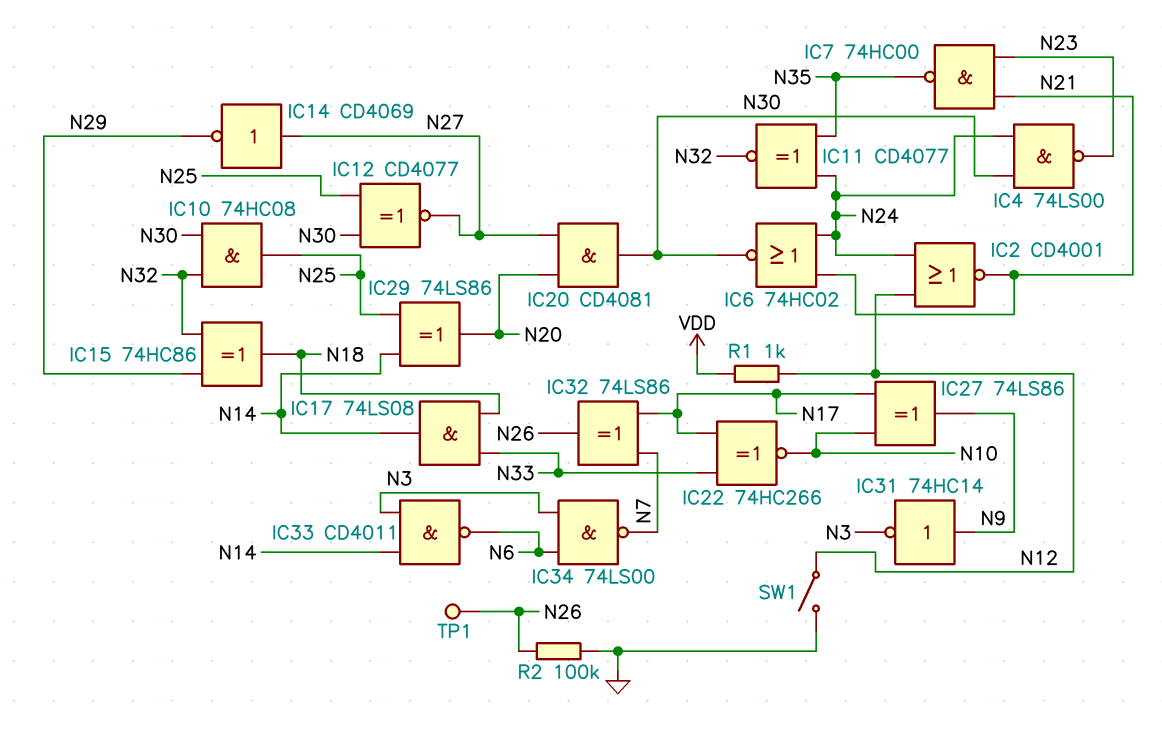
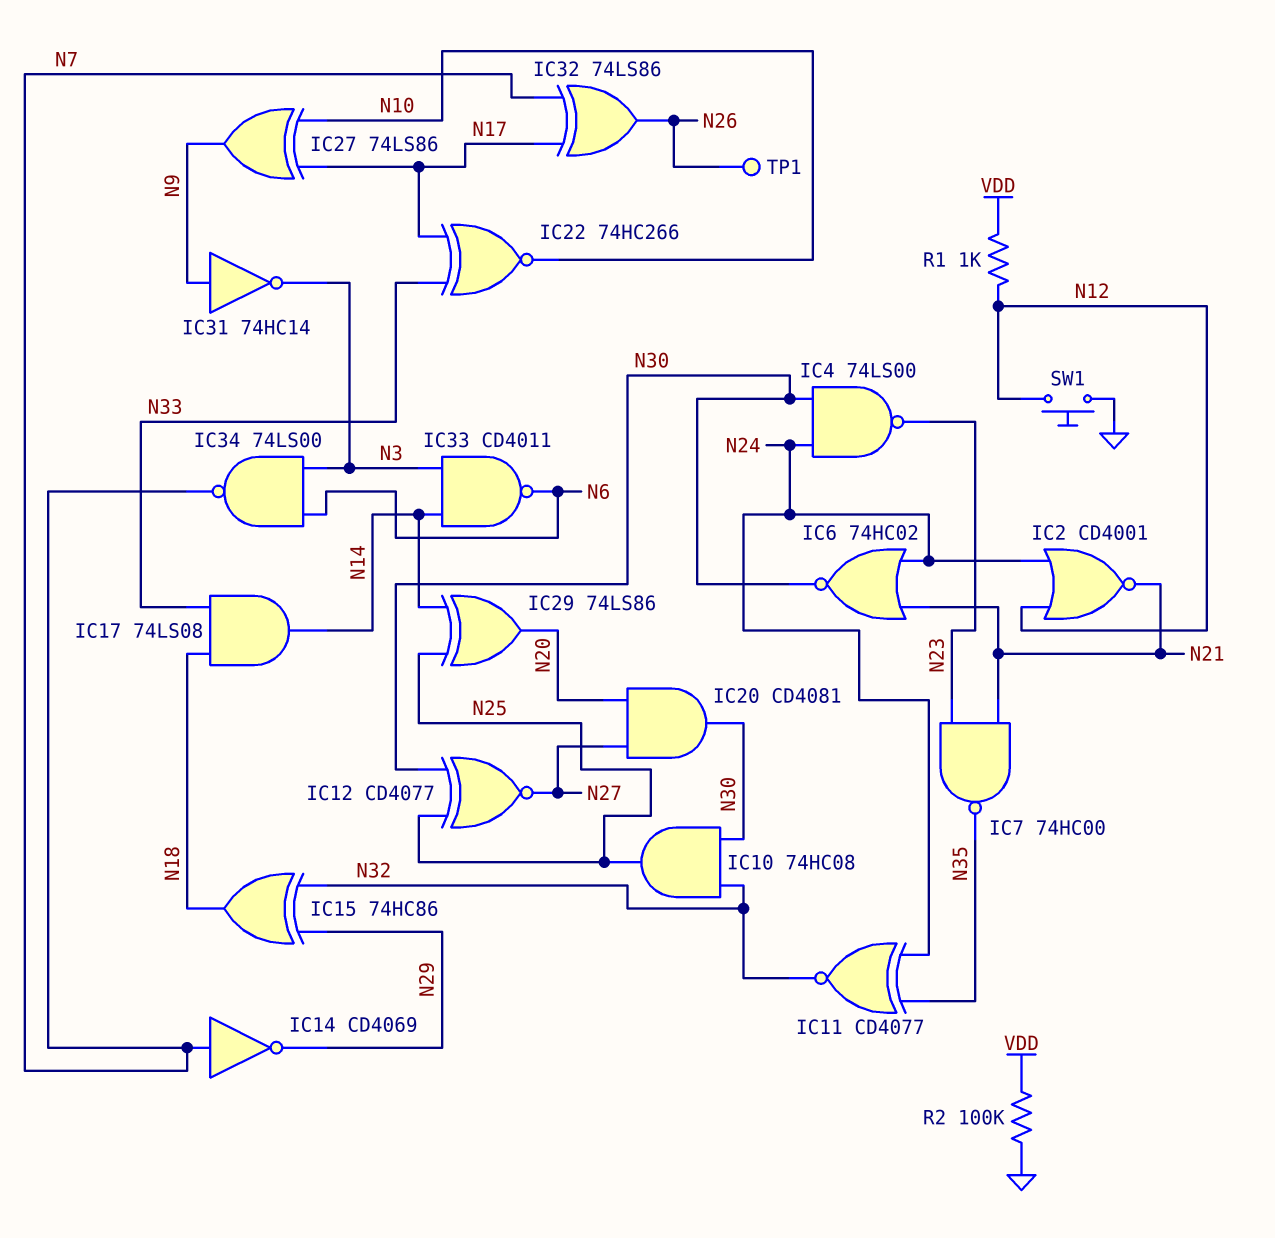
IC14: NOT CD4069 (in N27, out N29) -> NOT CD4069 (in N7, out N29)
R2: 100k (GND, N26) -> 100k (GND, VDD)
SW1: switch (GND, N12) -> button (GND, N12)

